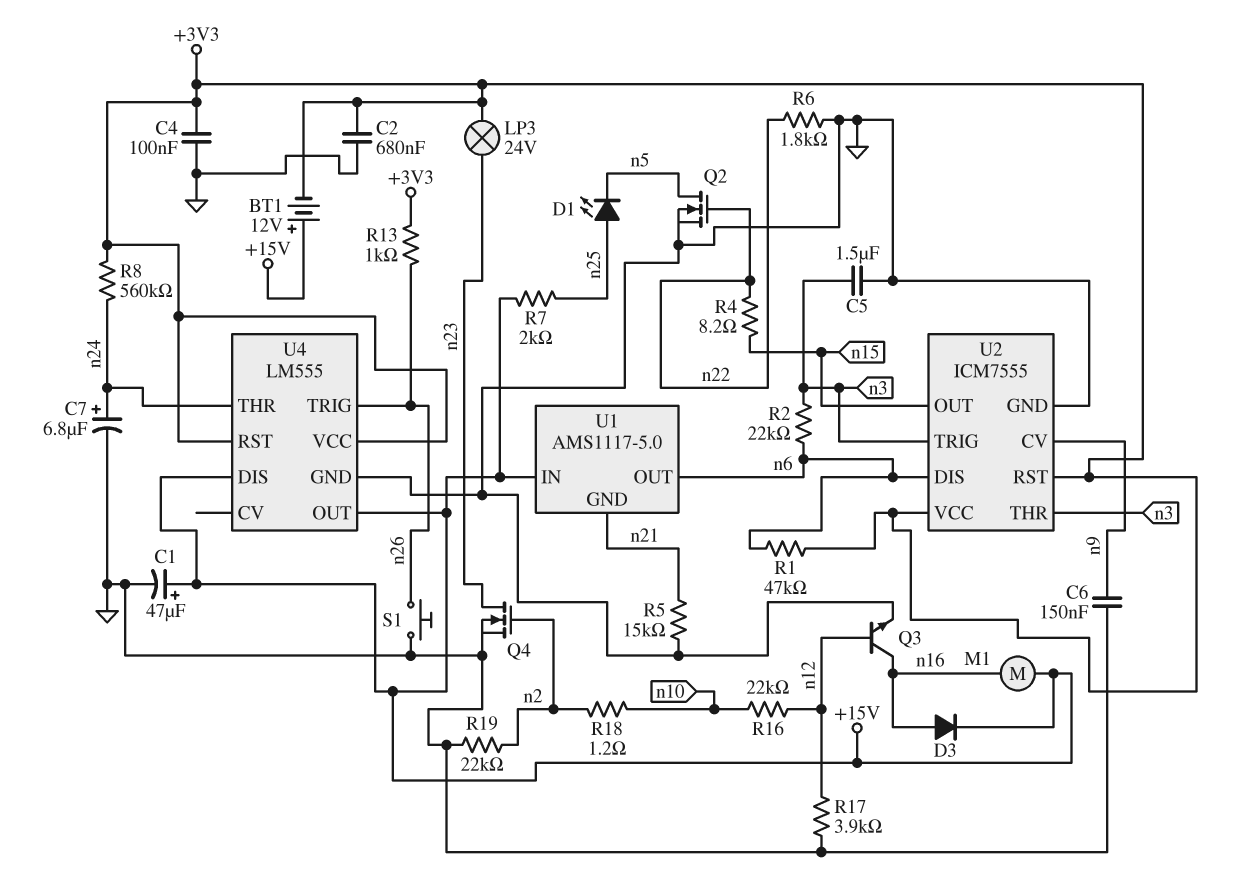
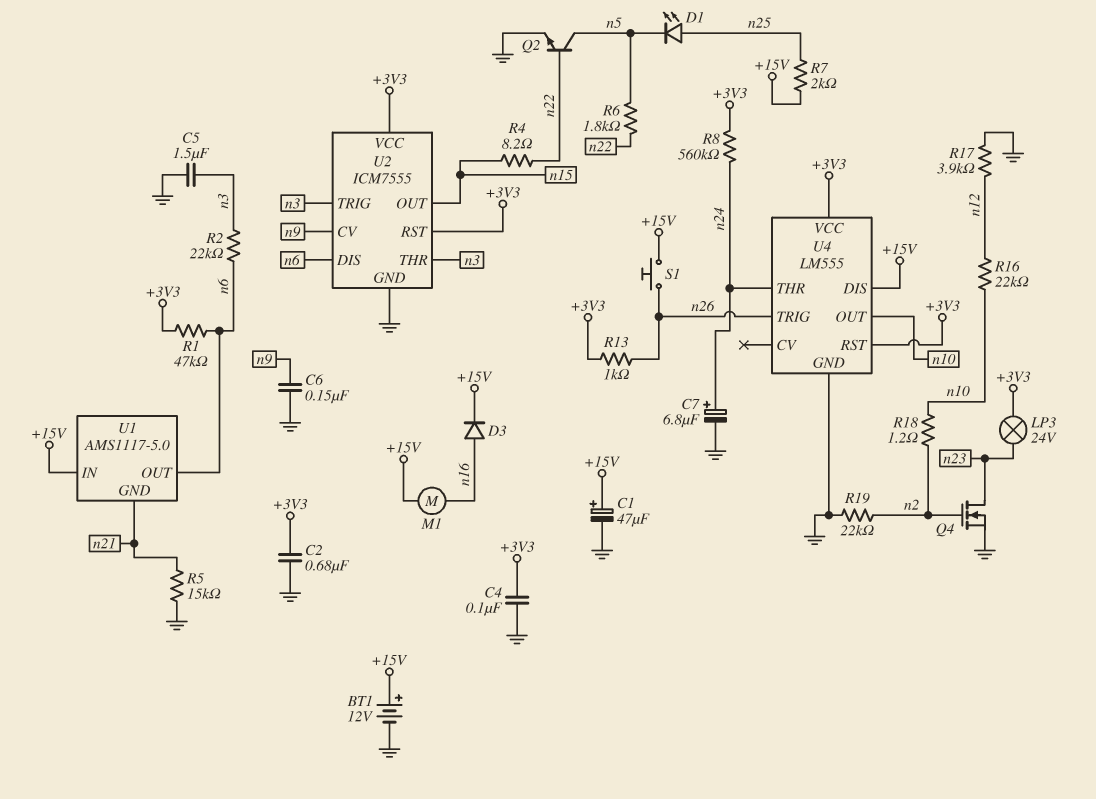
BT1: 12V (plus +15V, minus +3V3) -> 12V (plus +15V, minus GND)
Q2: NMOS (G n22, D n5, S GND) -> NPN (B n22, C n5, E GND)
Q3: NPN (B n12, C n16, E GND) -> none
R6: 1.8k (GND, n22) -> 1.8k (n5, n22)
S1: button (GND, n26) -> button (+15V, n26)
U4 pin OUT: +15V -> n10

